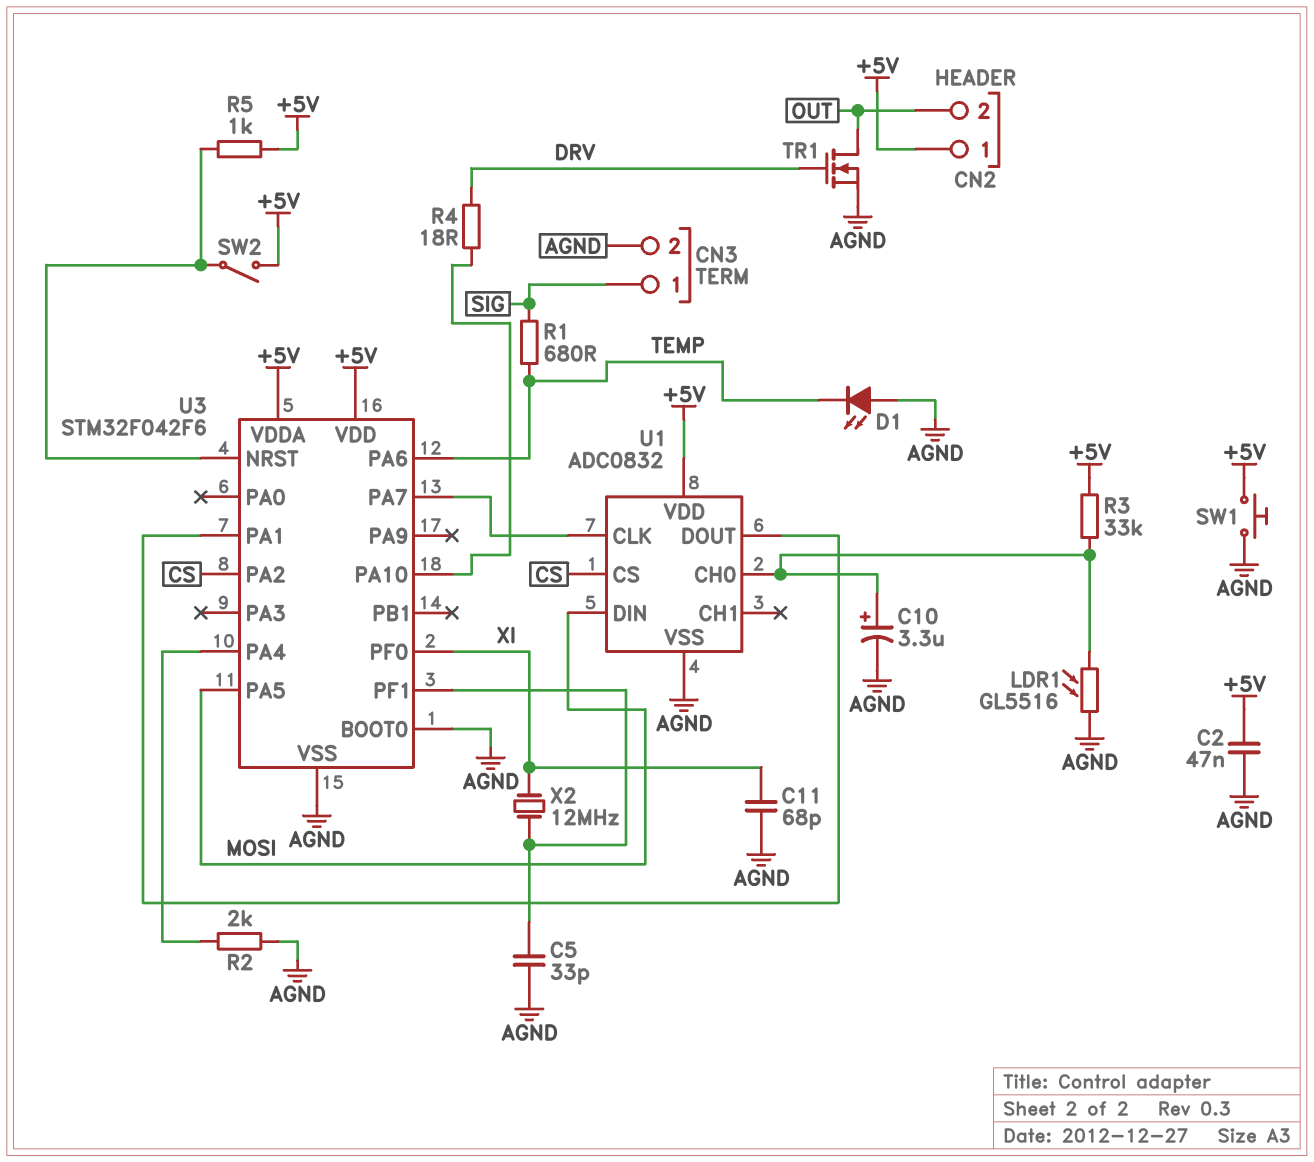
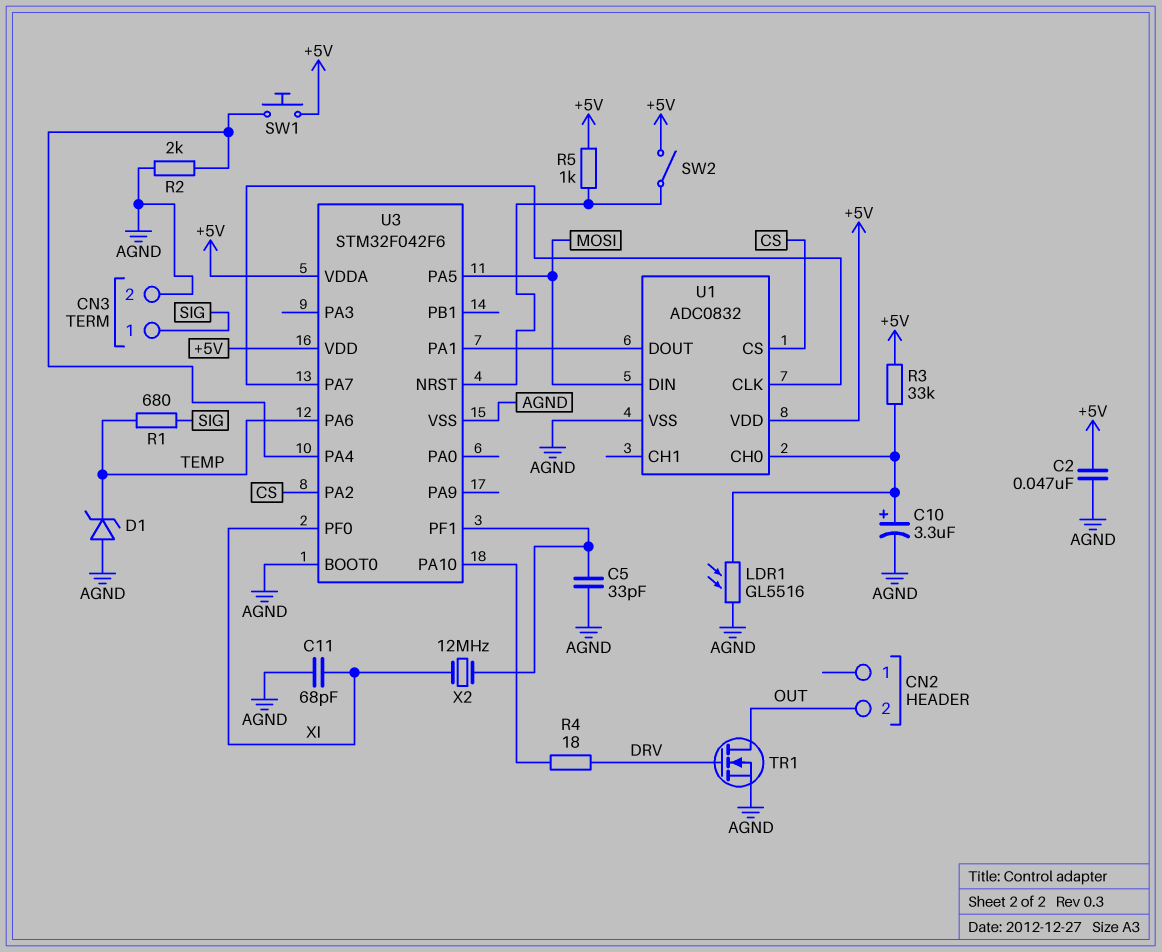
CN2 pin 1: +5V -> none
D1: LED (A AGND, K TEMP) -> zener (A AGND, K TEMP)
SW1: button (+5V, AGND) -> button (+5V, U3/PA4)

